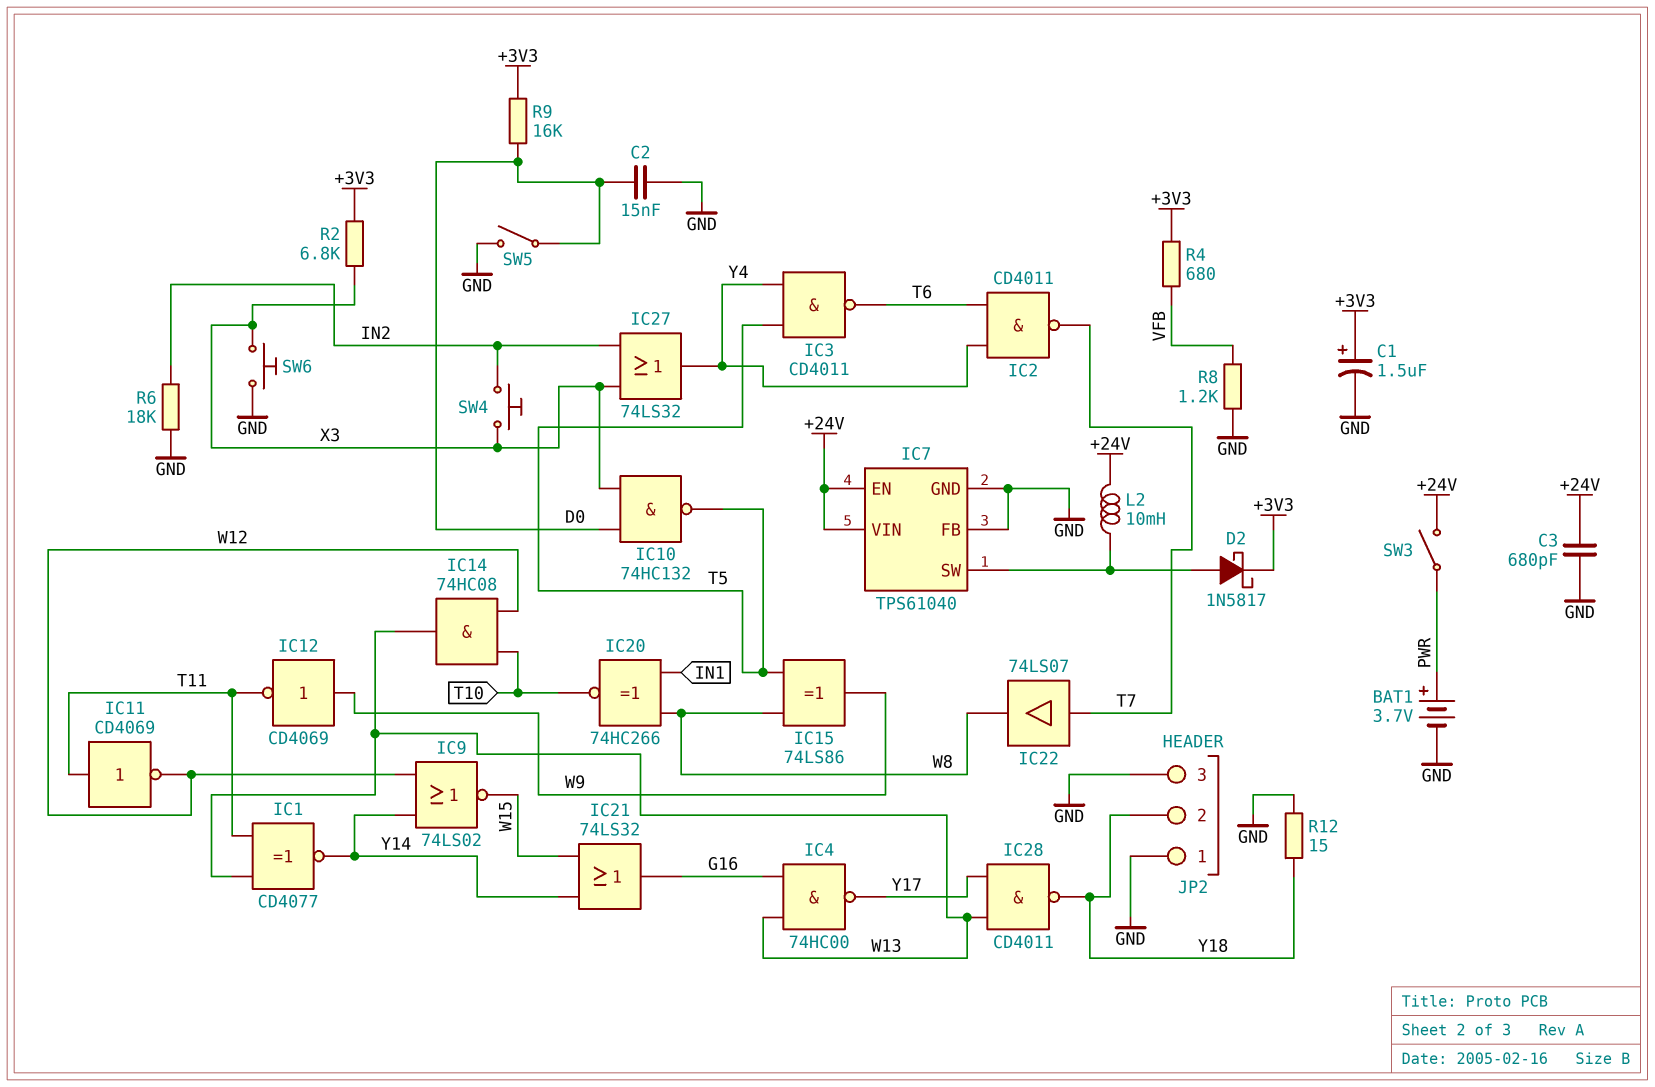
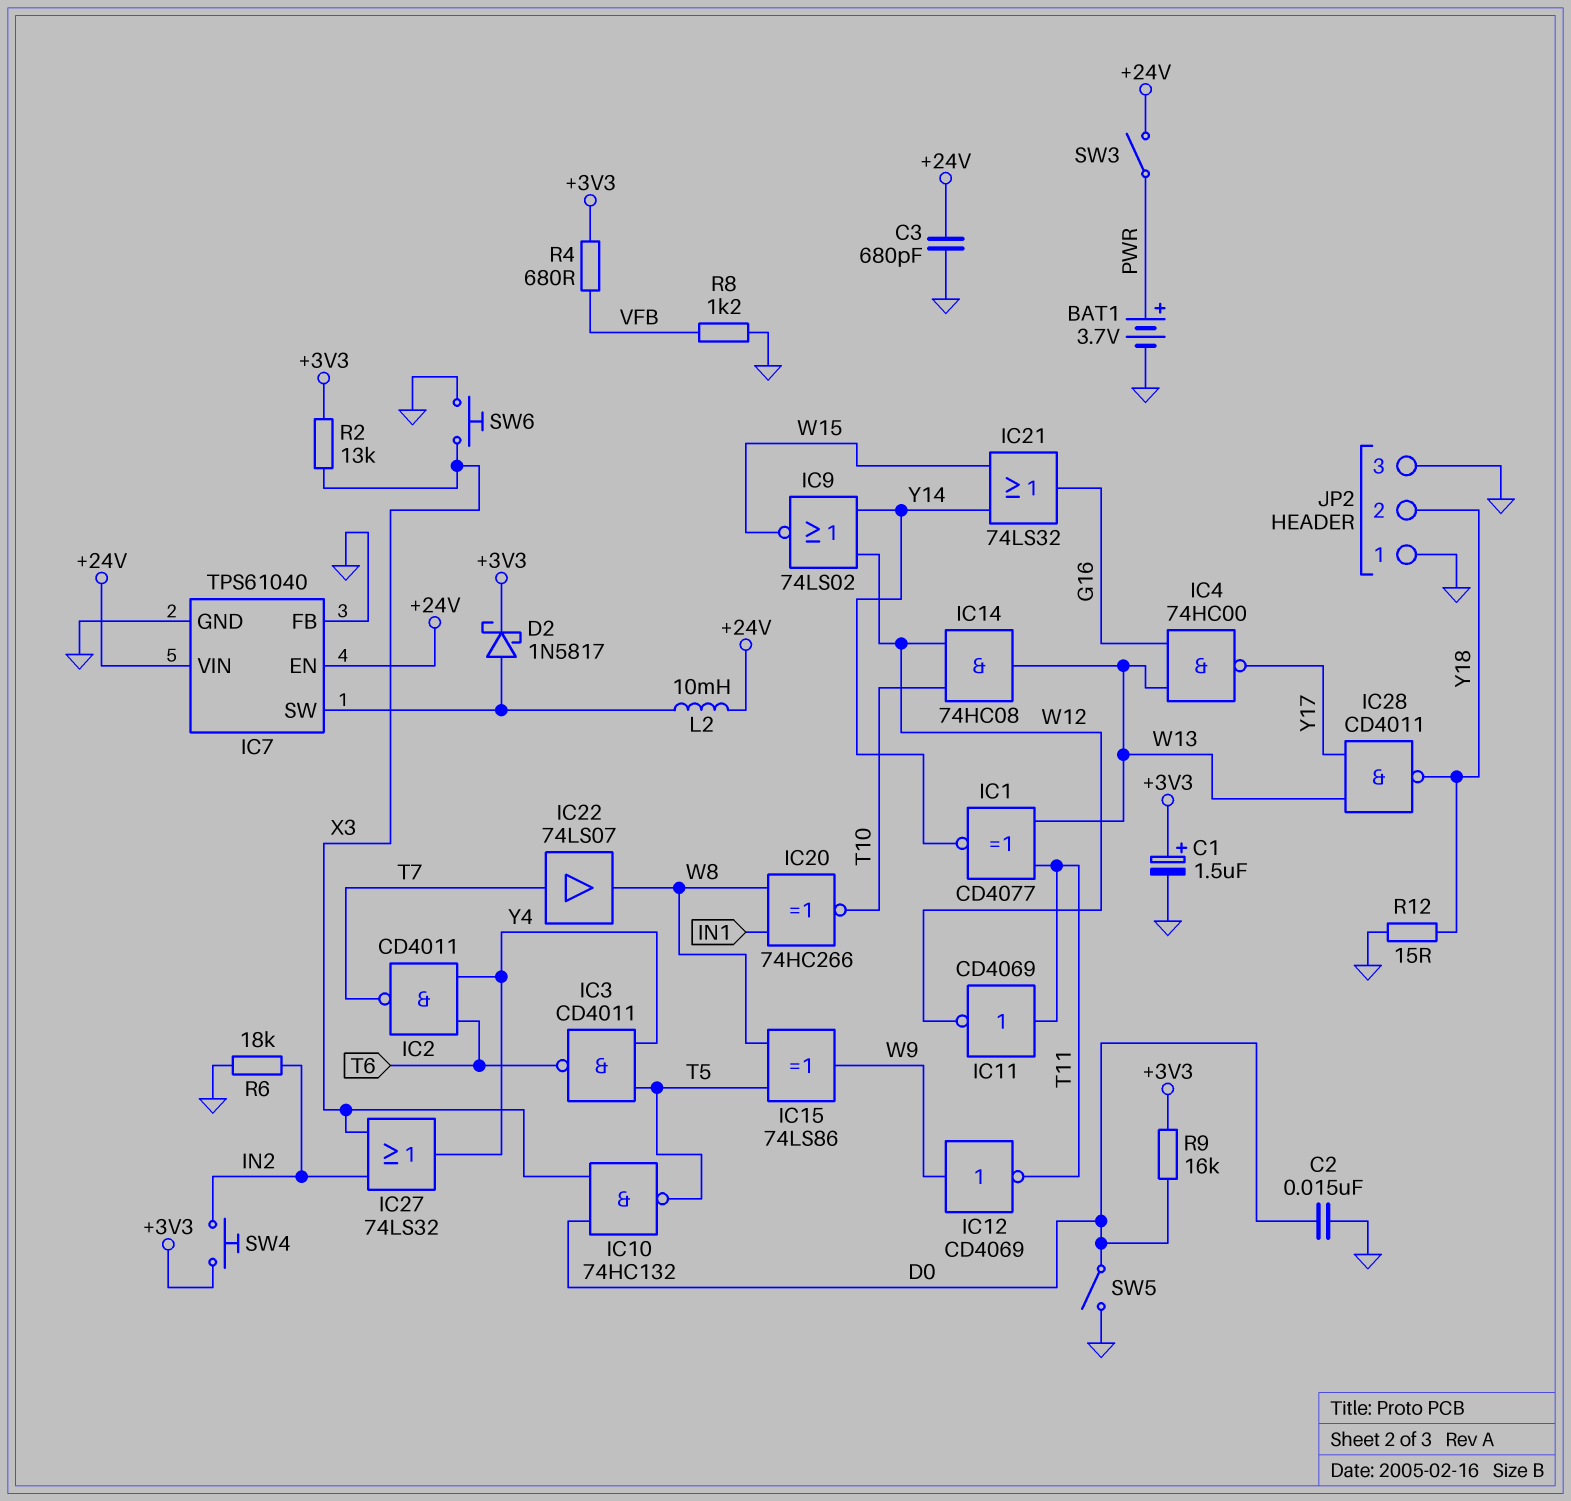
R2: 6.8k (+3V3, X3) -> 13k (+3V3, X3)
SW4: button (IN2, X3) -> button (+3V3, IN2)

